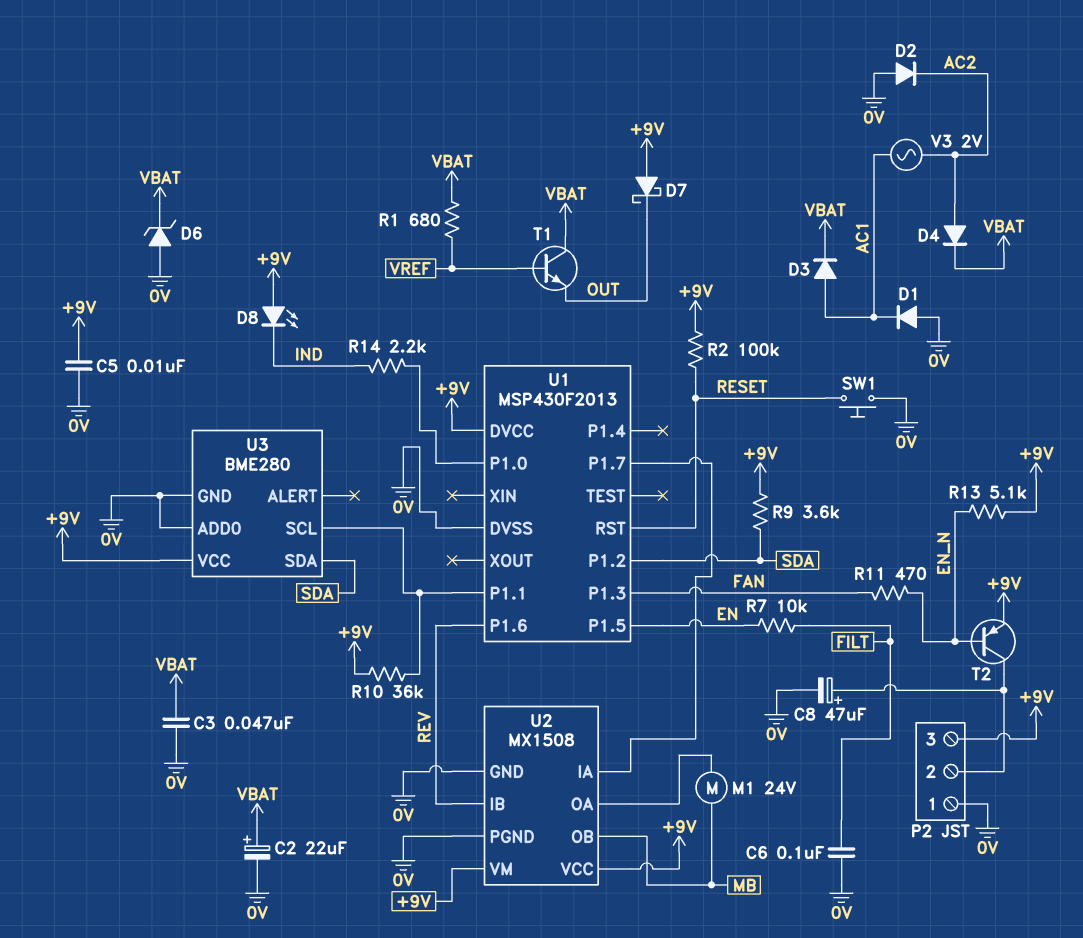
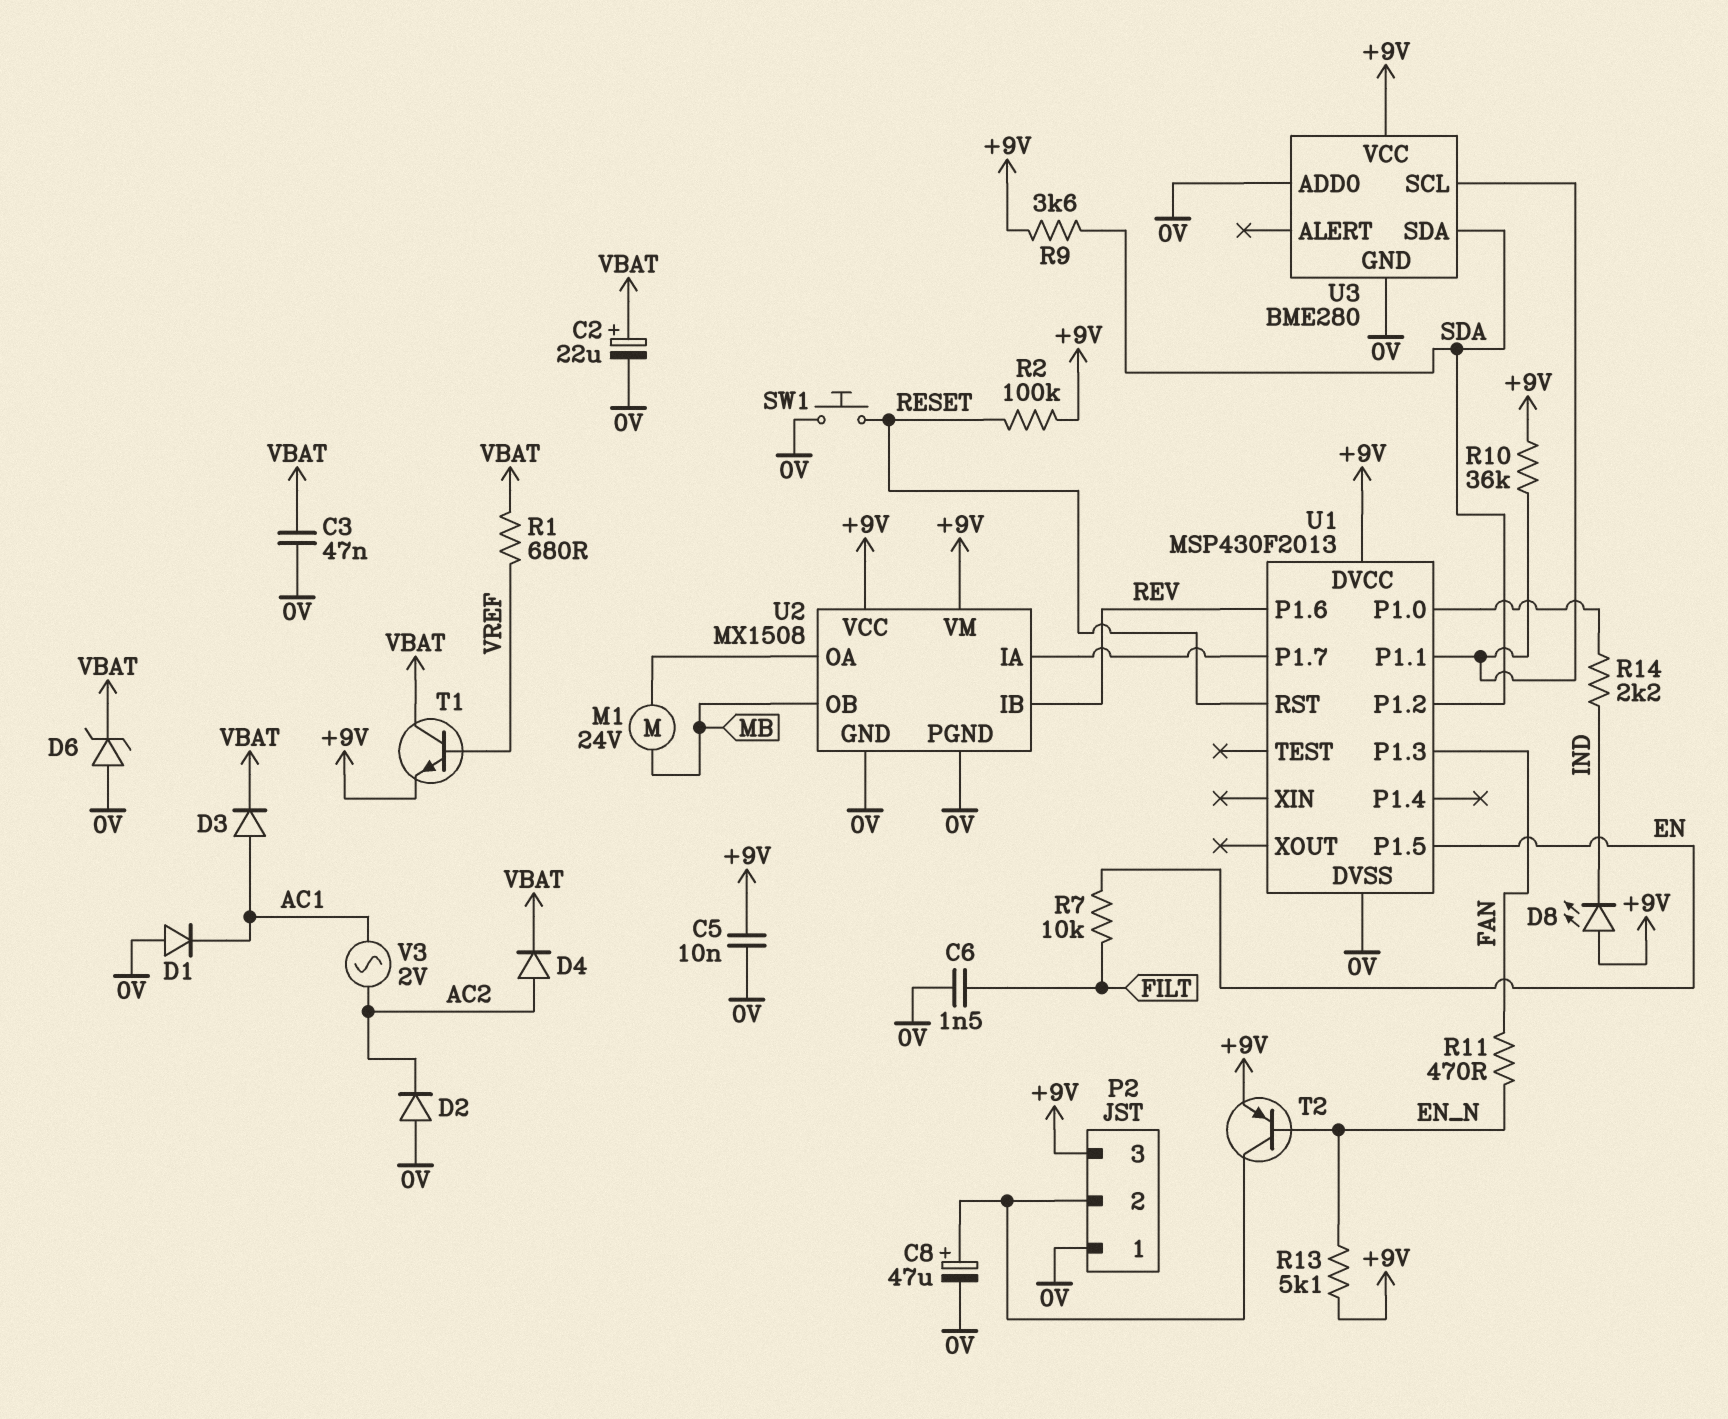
C6: 100nF (0V, FILT) -> 1.5nF (0V, FILT)
D7: schottky (A +9V, K OUT) -> none
T1: NPN (B VREF, C VBAT, E OUT) -> NPN (B VREF, C VBAT, E +9V)

